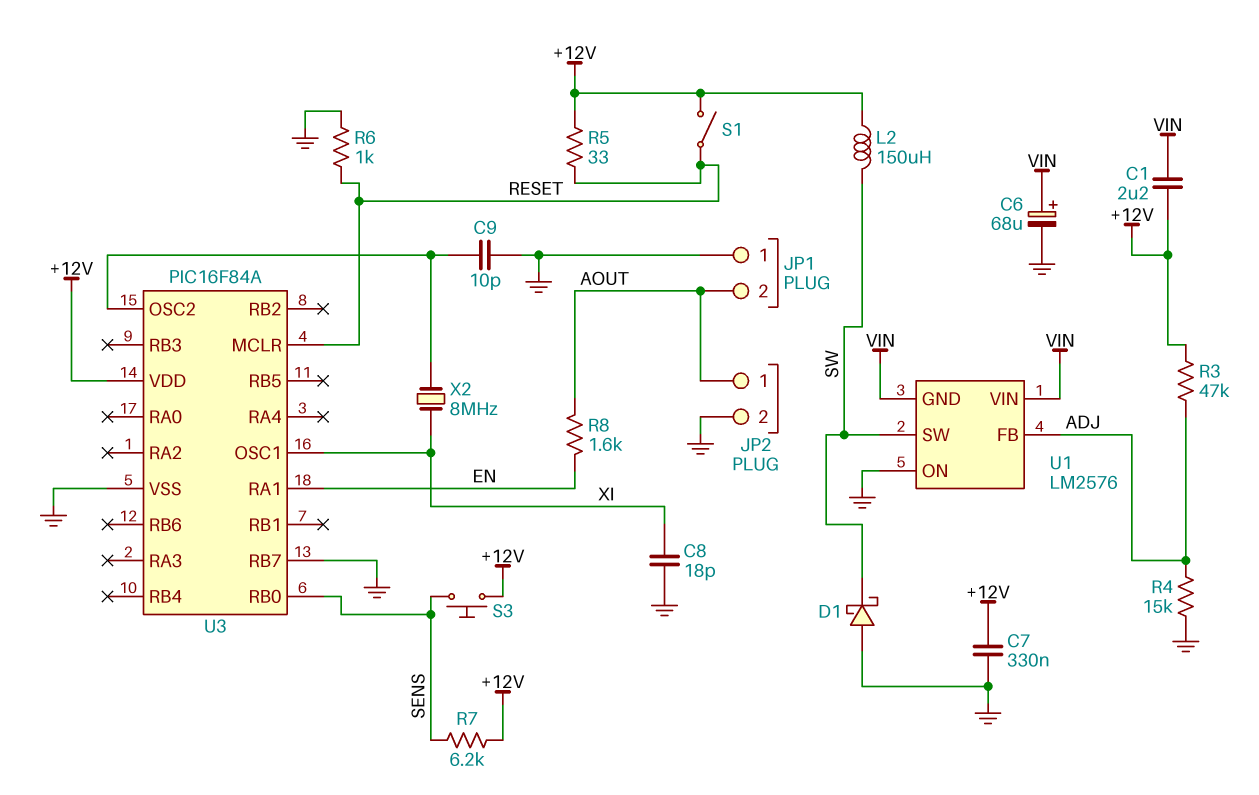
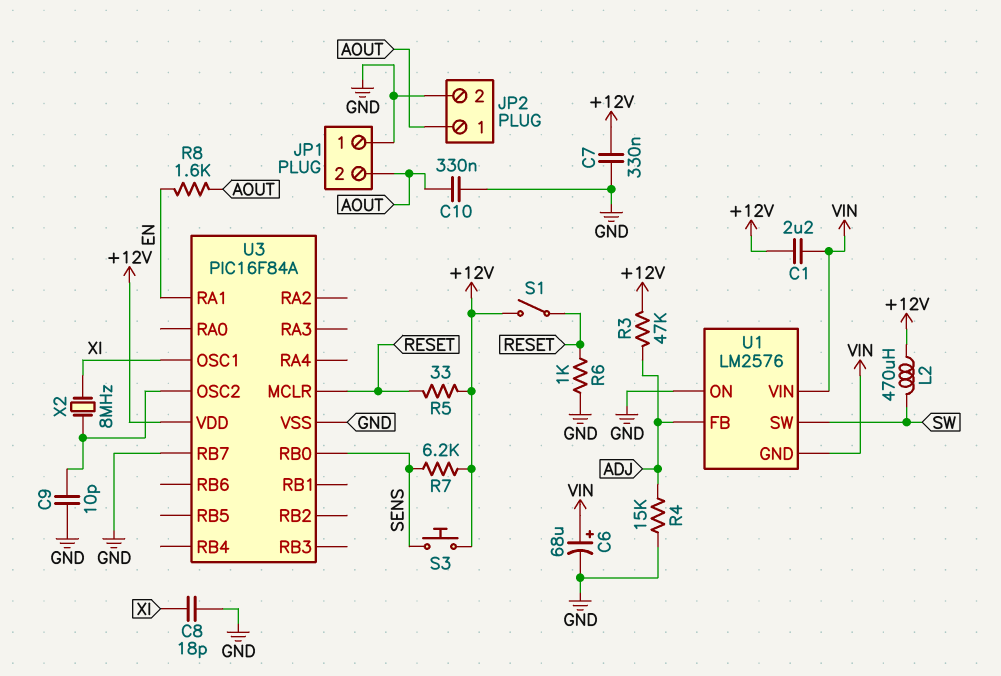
C10: none -> 330nF (AOUT, GND)
D1: schottky (A GND, K SW) -> none
L2: 150uH (+12V, SW) -> 470uH (+12V, SW)

